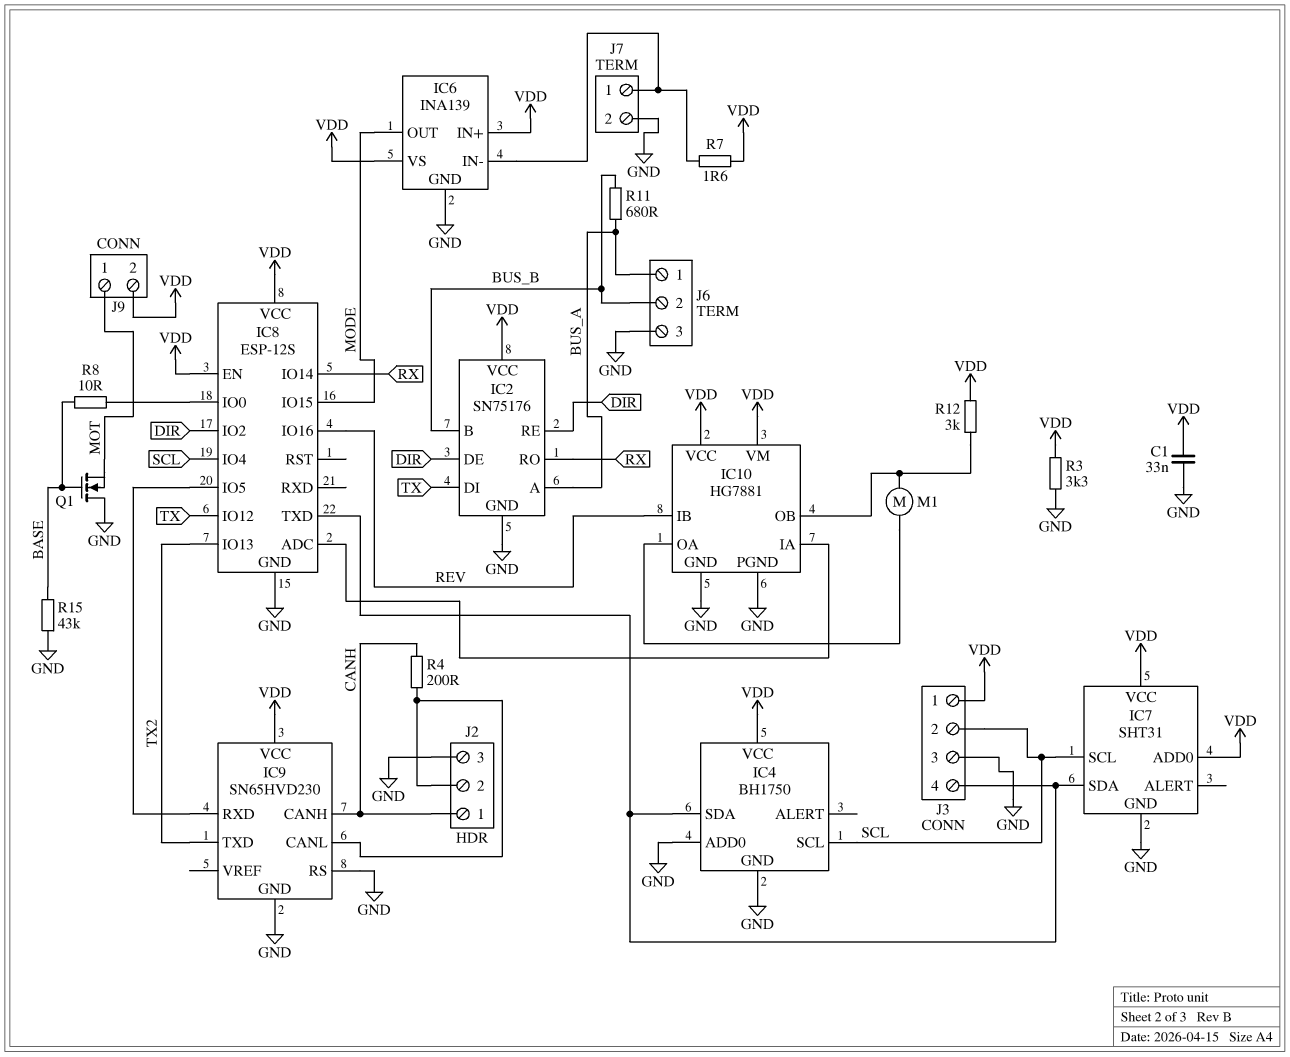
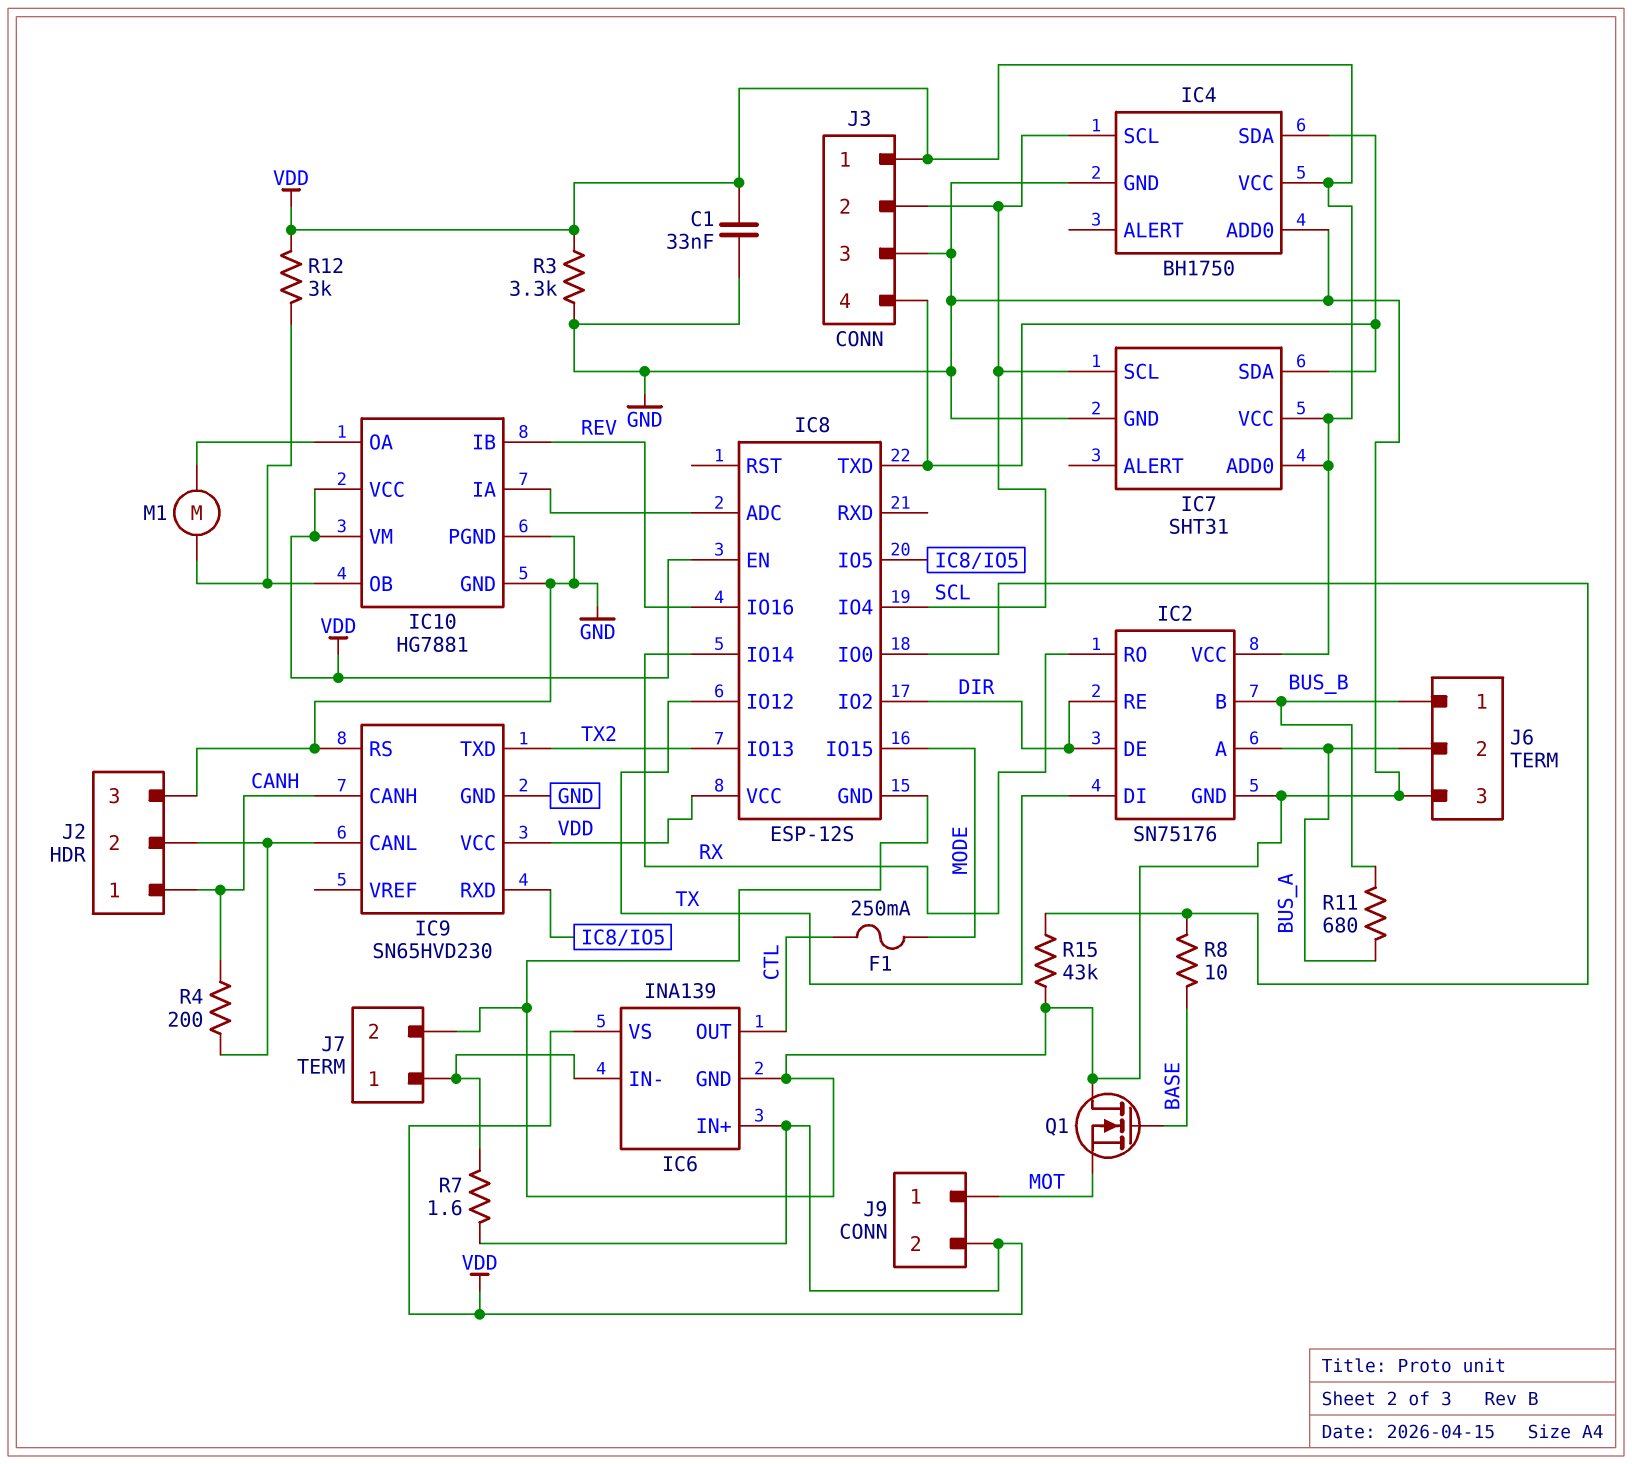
F1: none -> 250mA (CTL, MODE)
IC6 pin OUT: MODE -> CTL
J6 pin 1: BUS_A -> BUS_B
J6 pin 2: BUS_B -> BUS_A
R15: 43k (BASE, GND) -> 43k (GND, IC8/IO0)

